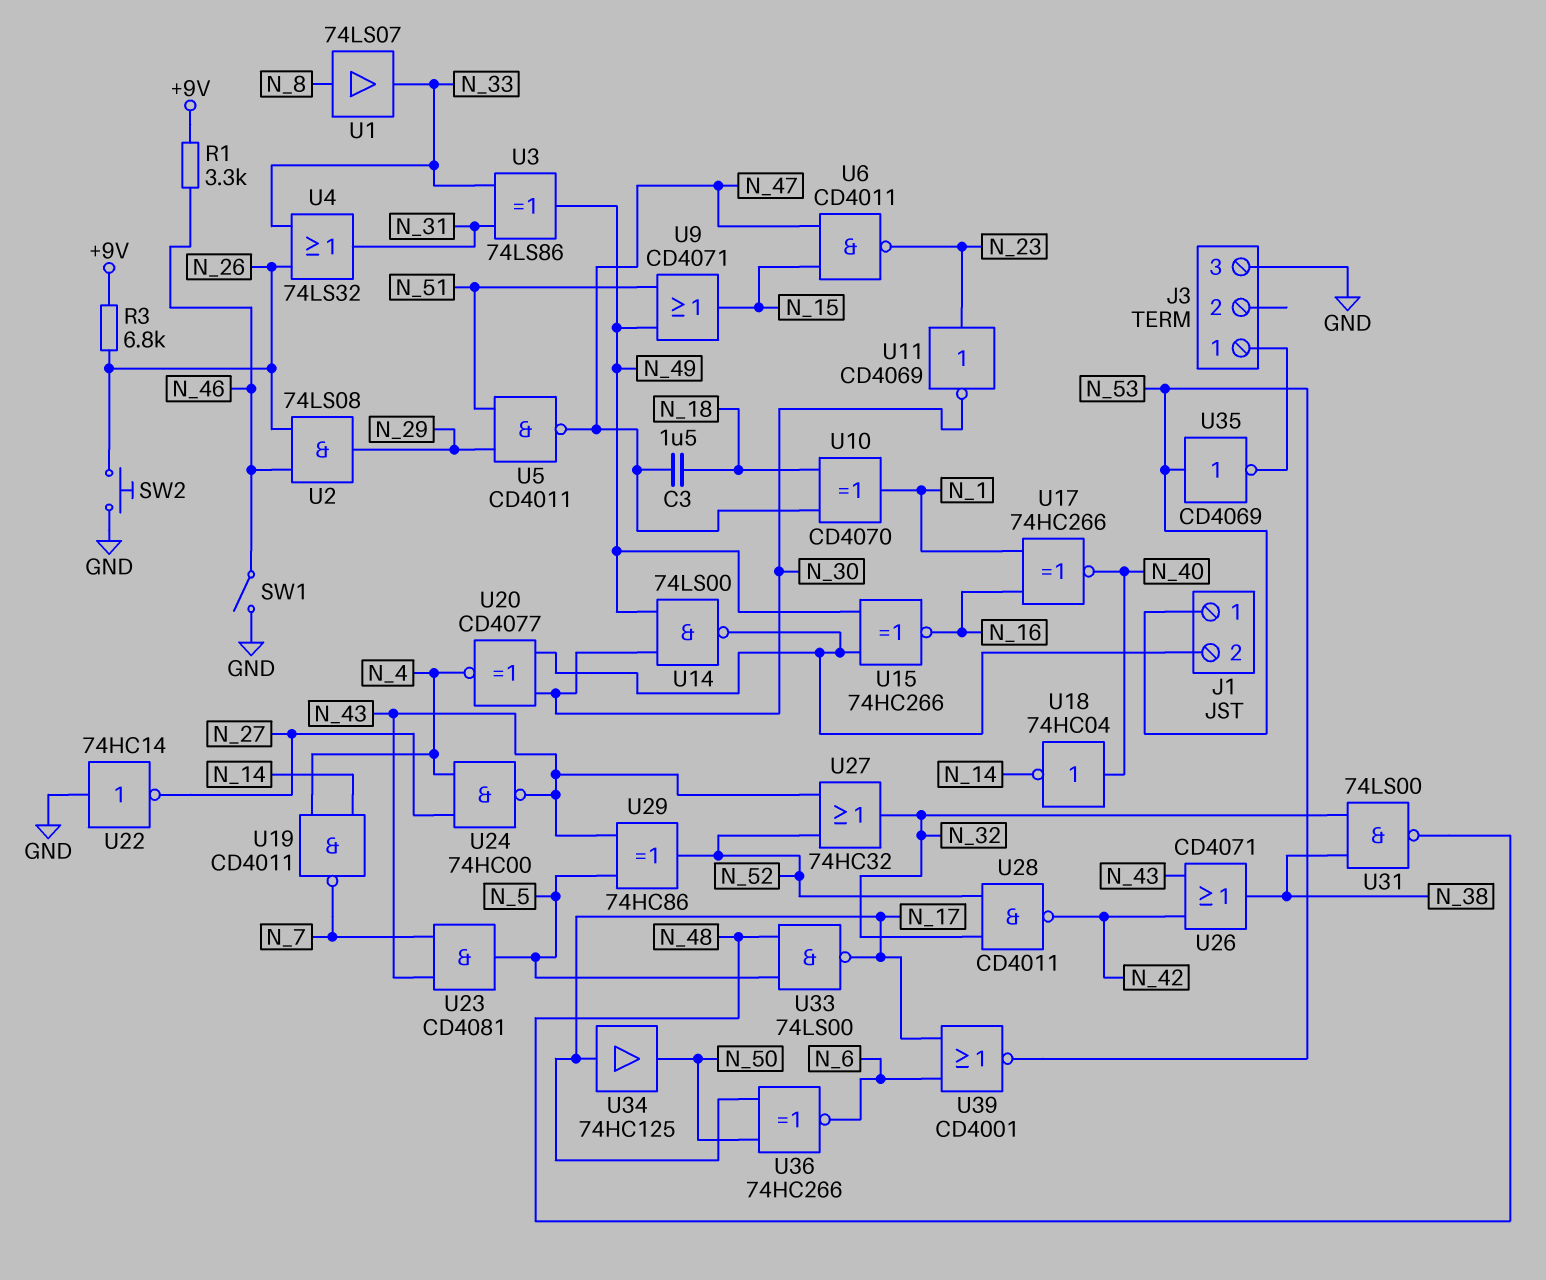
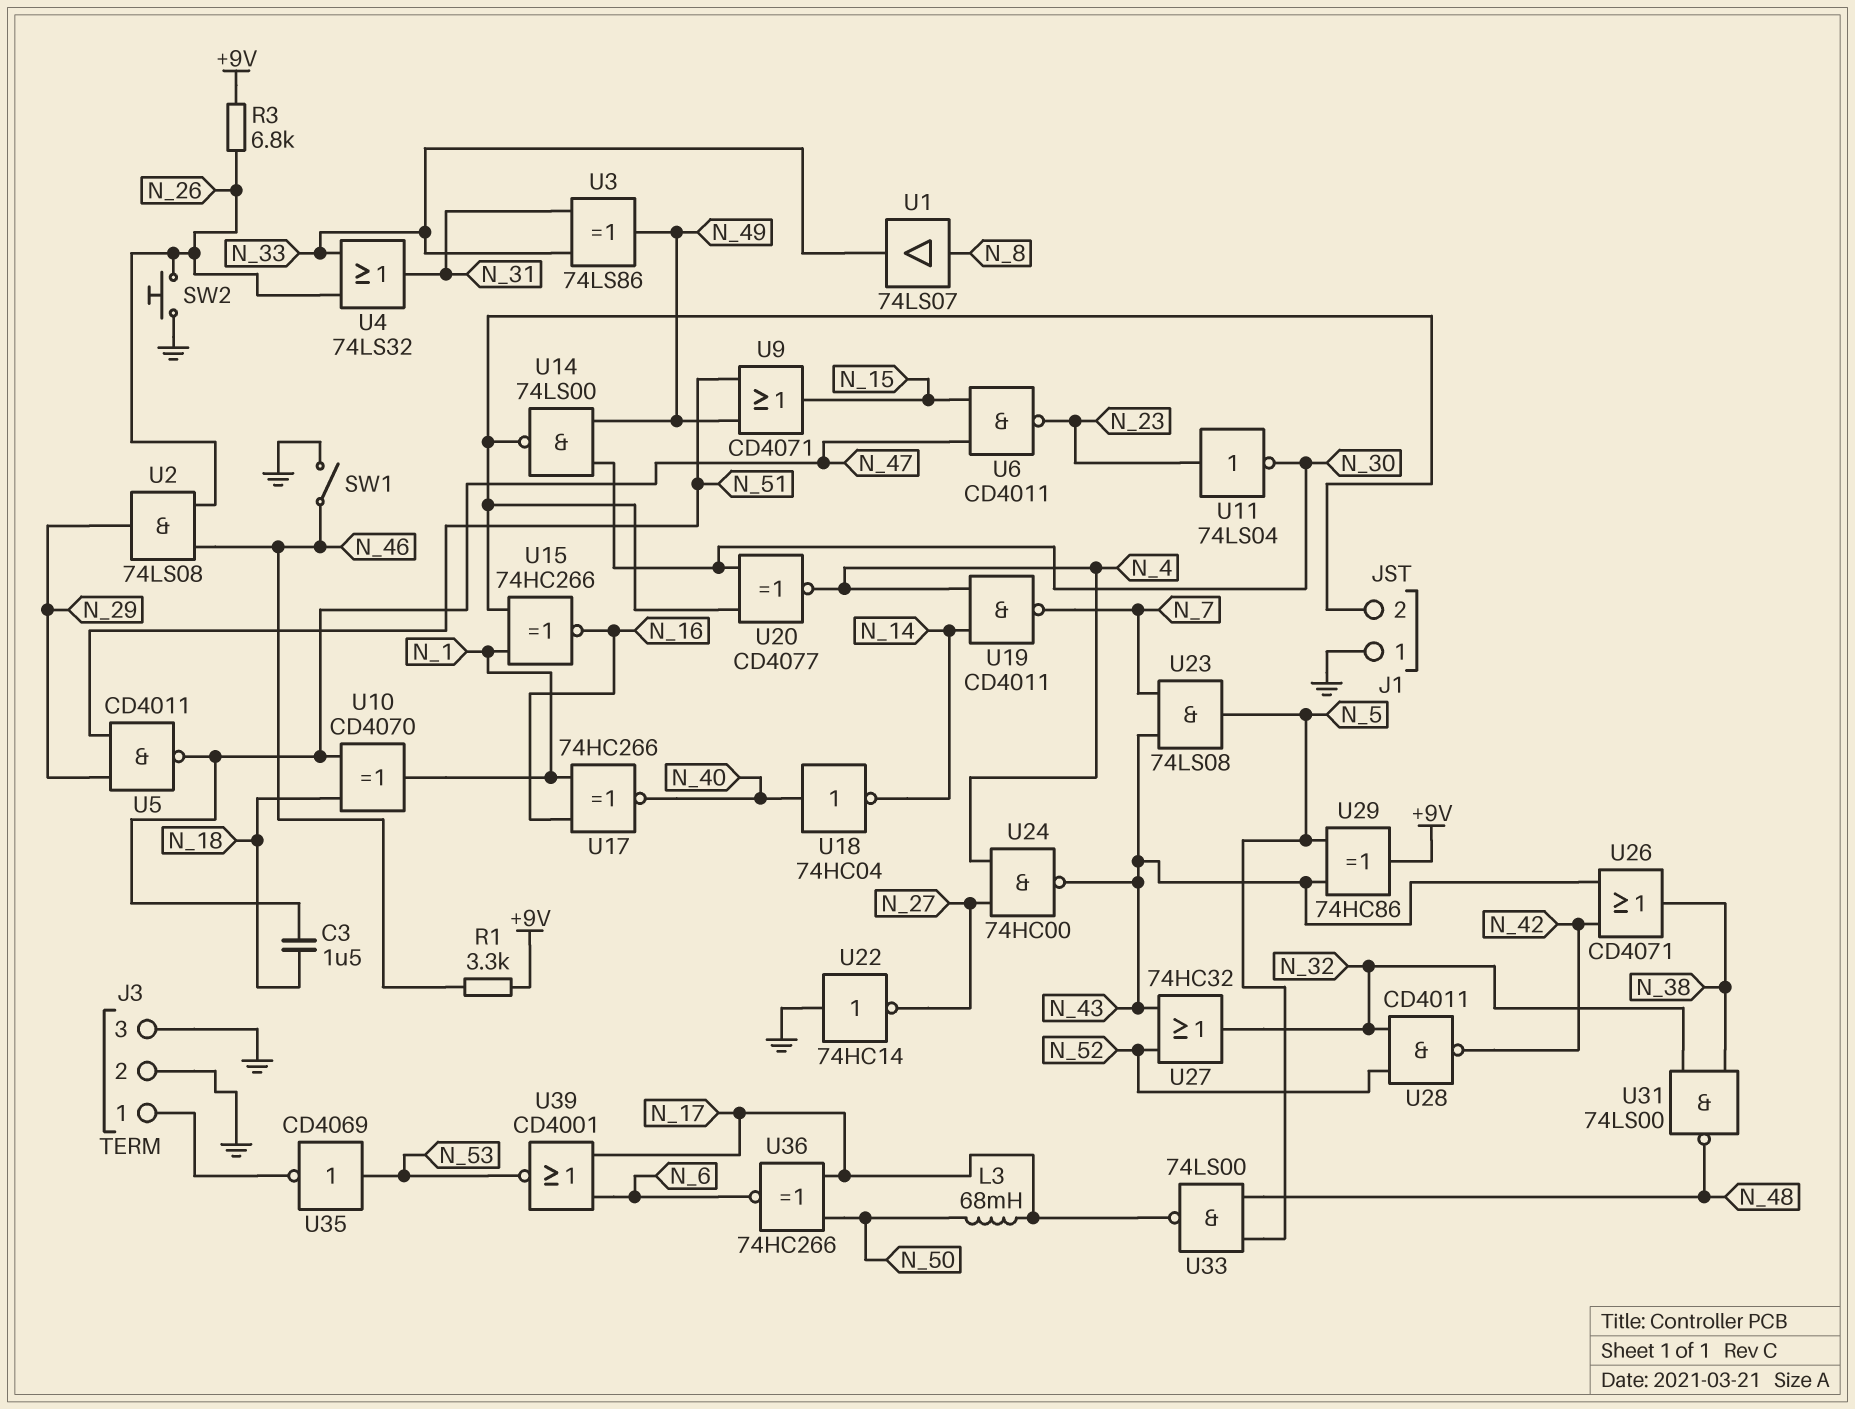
J1 pin 1: N_53 -> GND
J3 pin 2: none -> GND
L3: none -> 68mH (N_17, N_50)
U11: NOT CD4069 (in N_23, out N_30) -> NOT 74LS04 (in N_23, out N_30)
U15: XNOR 74HC266 (in J1/2, in N_49, out N_16) -> XNOR 74HC266 (in J1/2, in N_1, out N_16)
U23: AND CD4081 (in N_7, in N_43, out N_5) -> AND 74LS08 (in N_7, in N_43, out N_5)
U29: XOR 74HC86 (in N_5, in N_43, out N_52) -> XOR 74HC86 (in N_5, in N_43, out +9V)
U34: buffer 74HC125 (in N_17, out N_50) -> none

